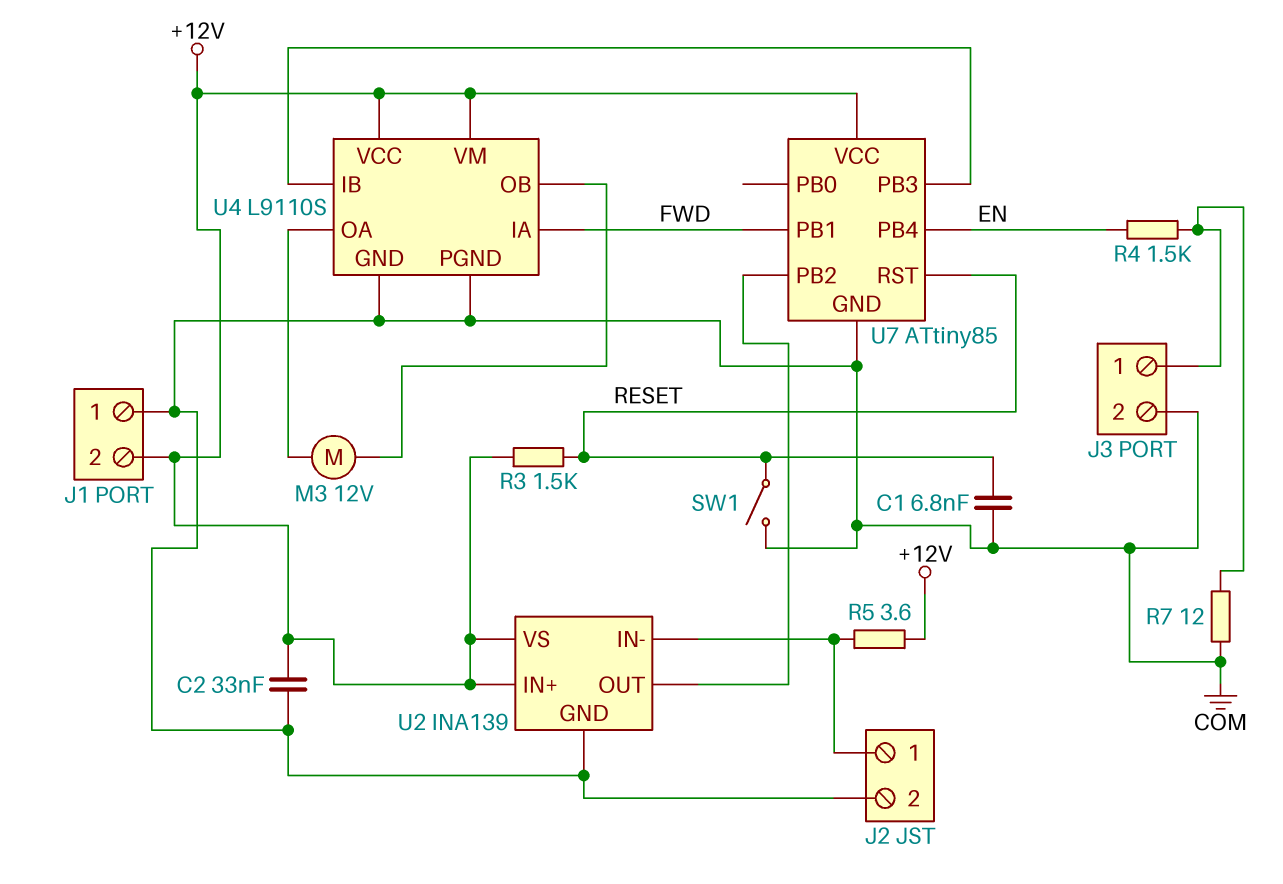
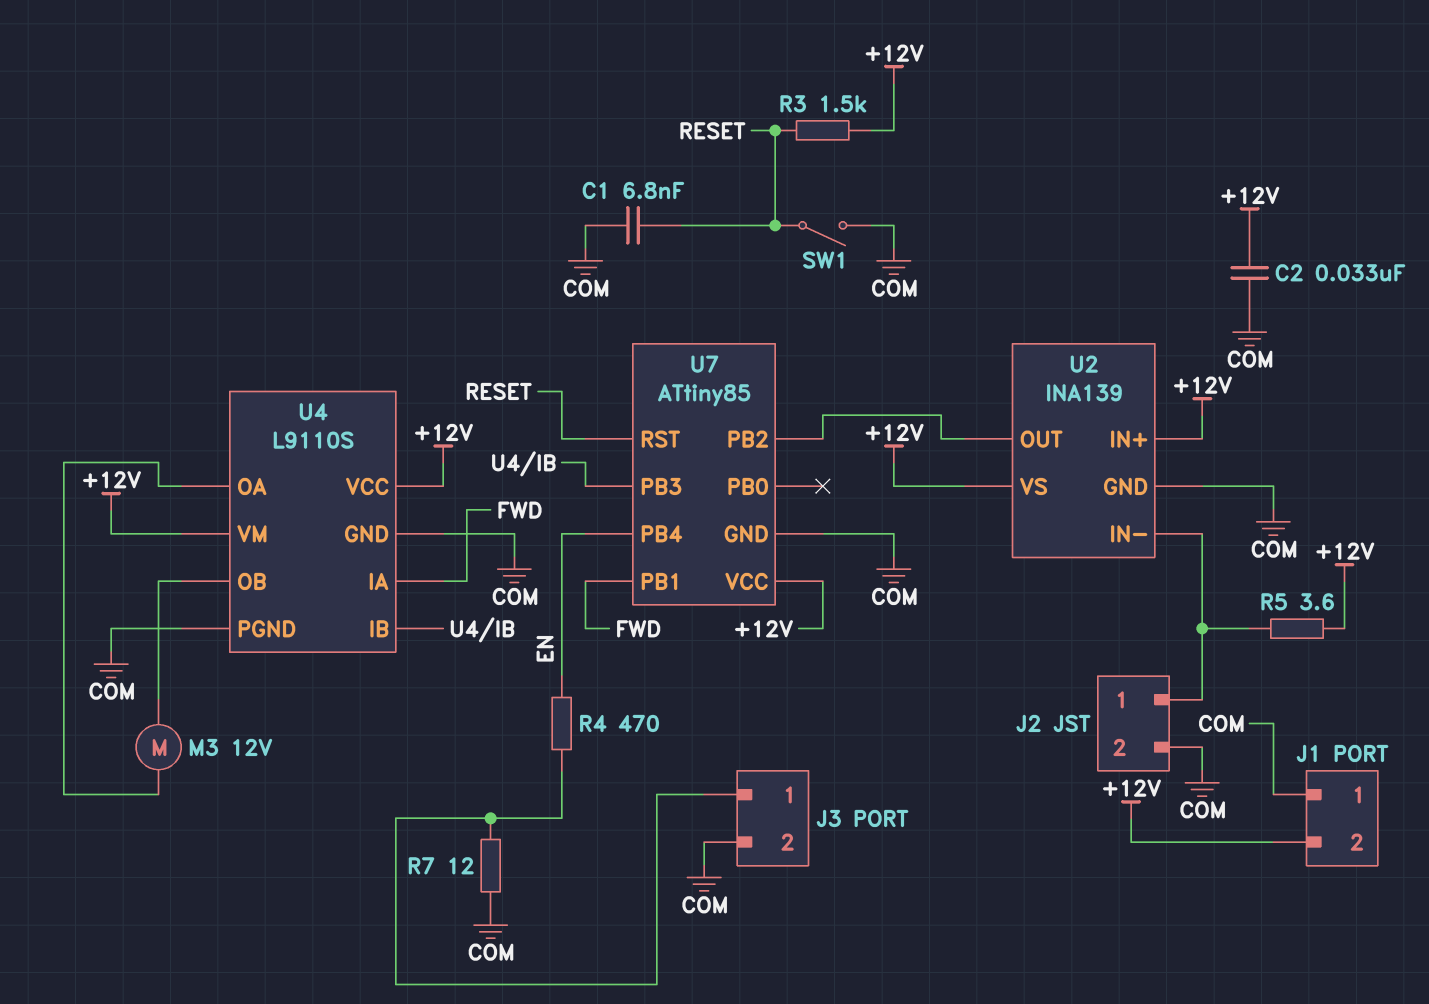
R4: 1.5k (EN, J3/1) -> 470 (EN, J3/1)

